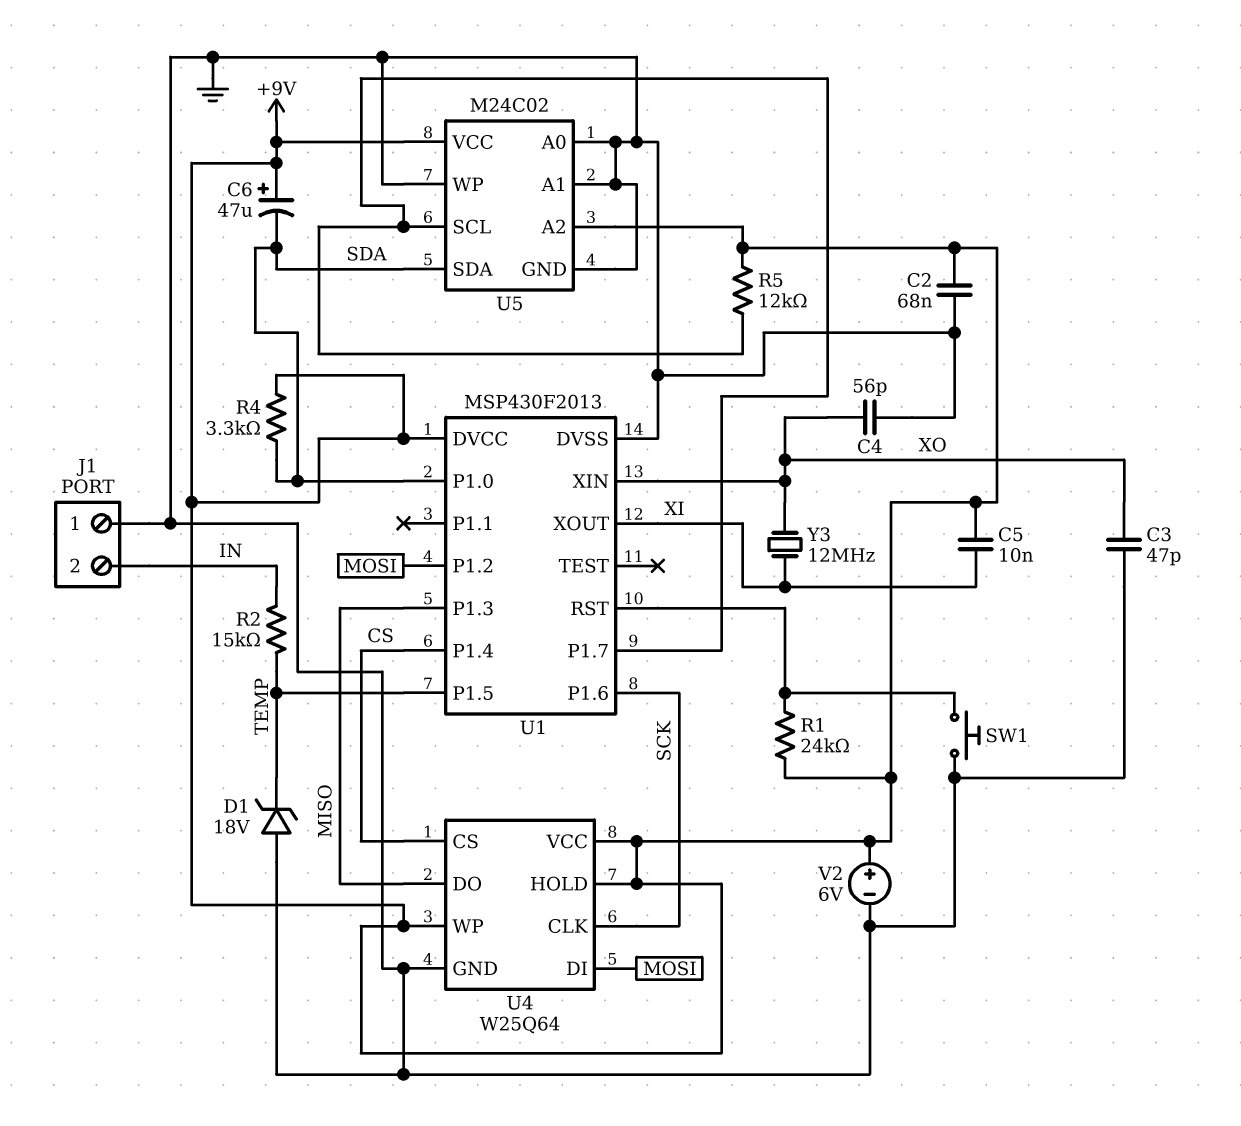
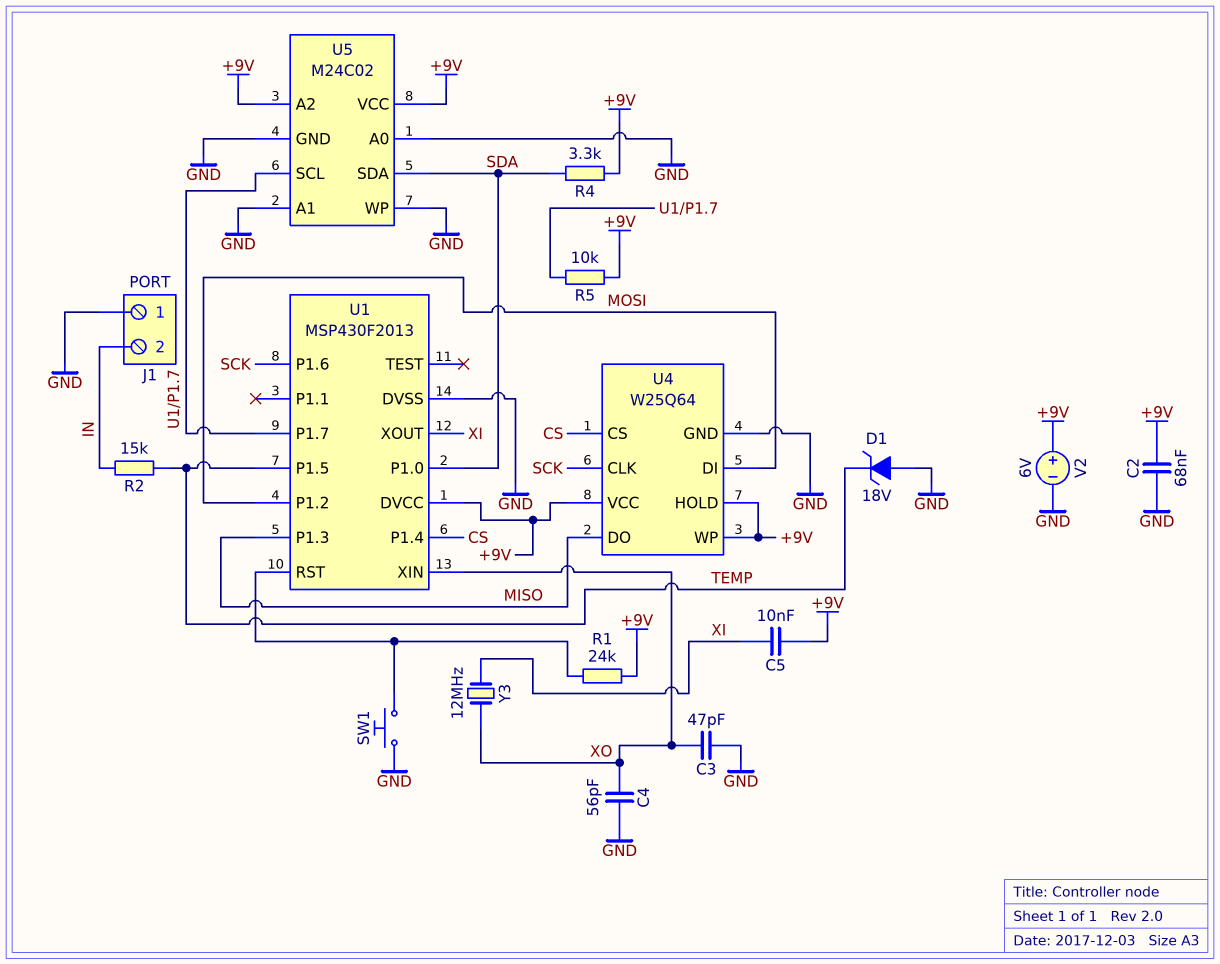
C6: 47uF (plus +9V, minus SDA) -> none
R5: 12k (+9V, U1/P1.7) -> 10k (+9V, U1/P1.7)

